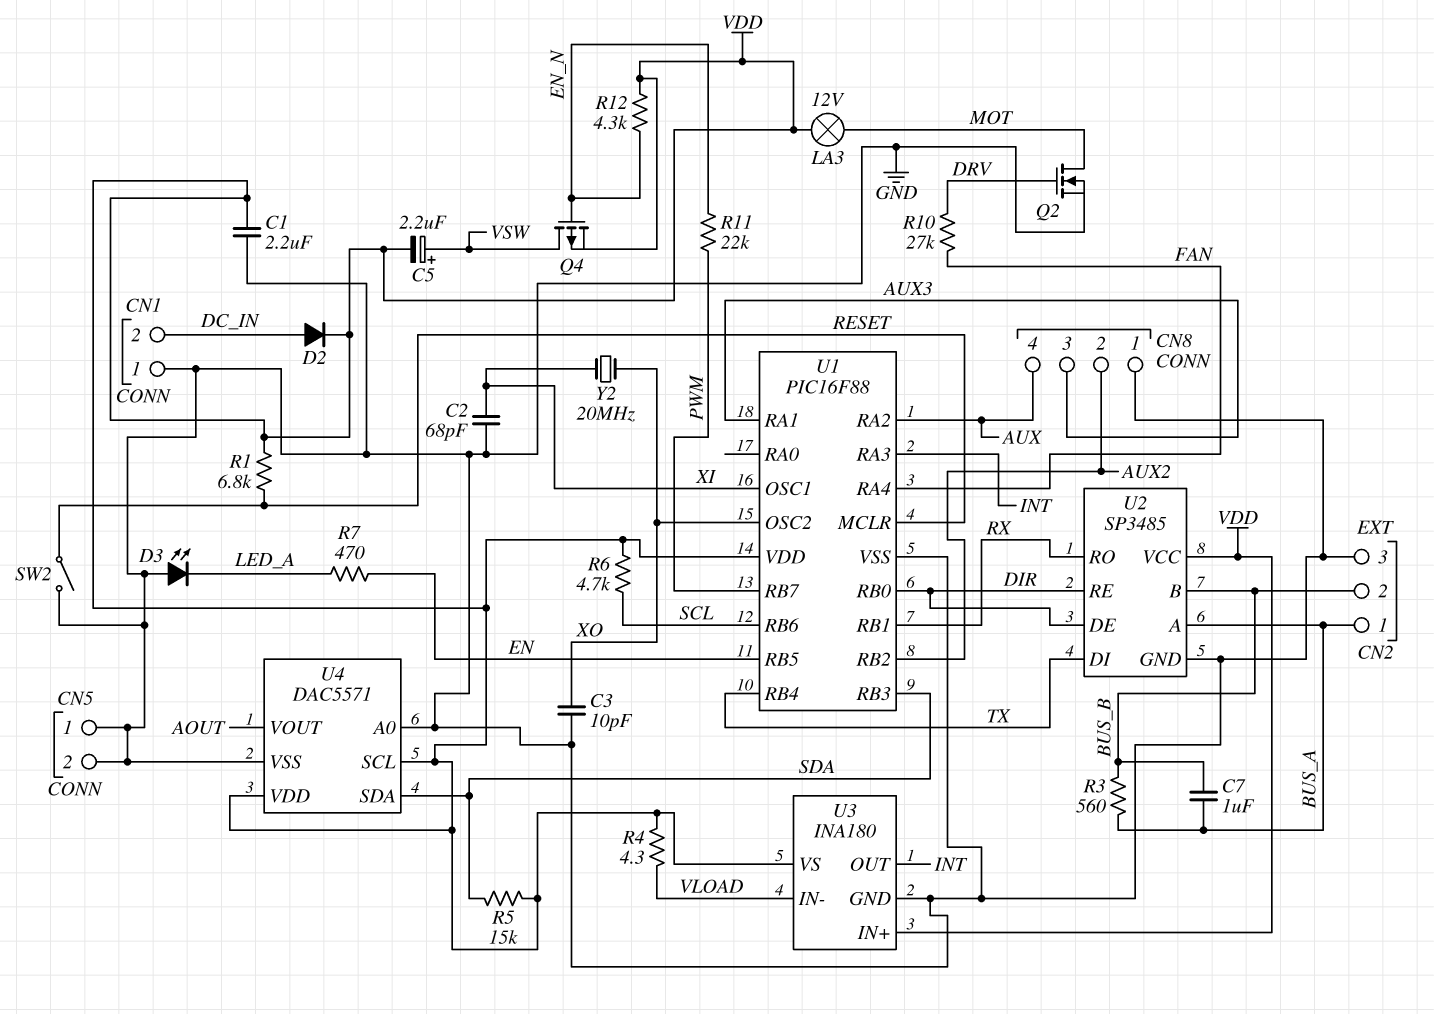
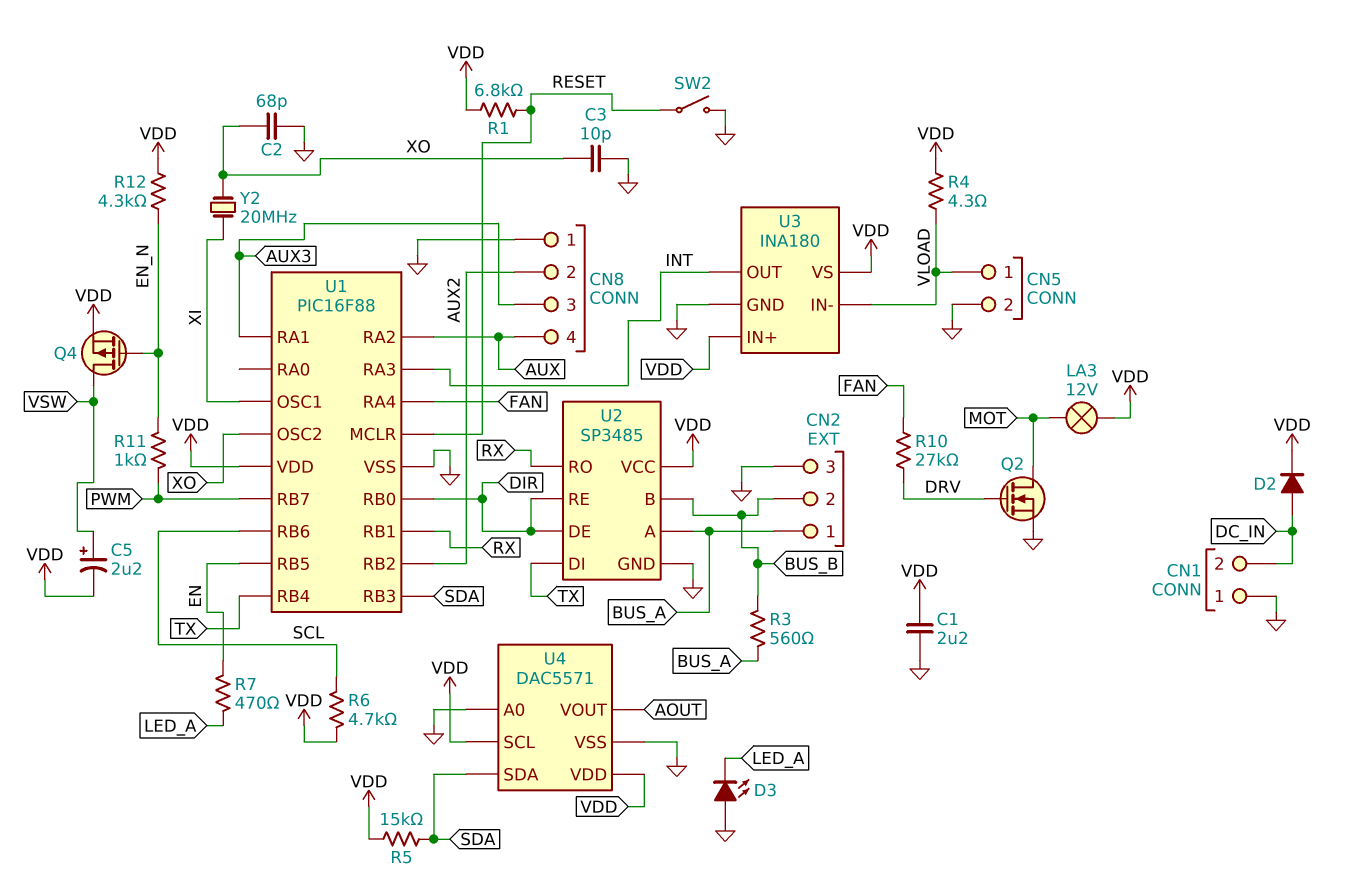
C2: 68pF (GND, XI) -> 68pF (GND, XO)
C7: 1uF (BUS_A, BUS_B) -> none
CN5 pin 1: GND -> VLOAD
R11: 22k (EN_N, PWM) -> 1k (EN_N, PWM)

